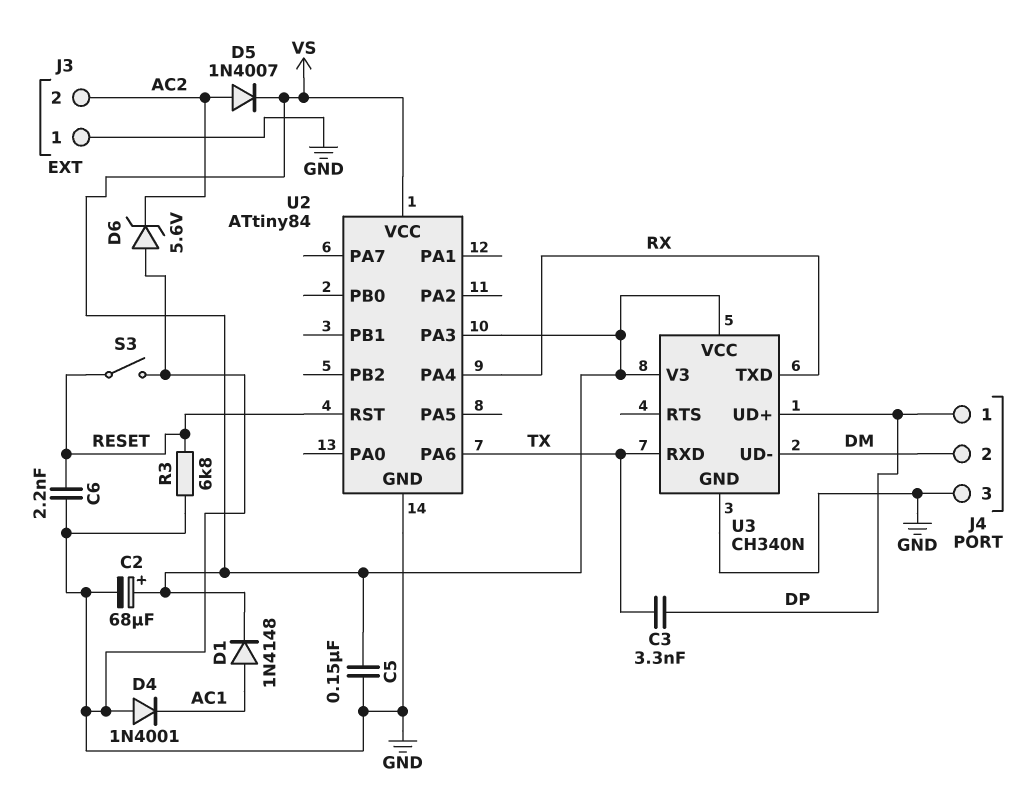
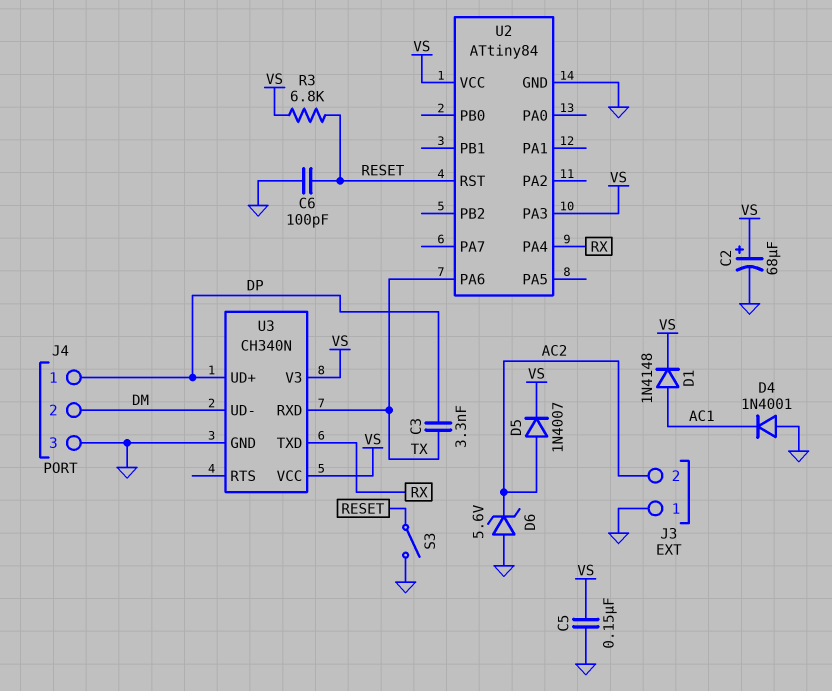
C6: 2.2nF (GND, RESET) -> 100pF (GND, RESET)
R3: 6.8k (GND, RESET) -> 6.8k (RESET, VS)

